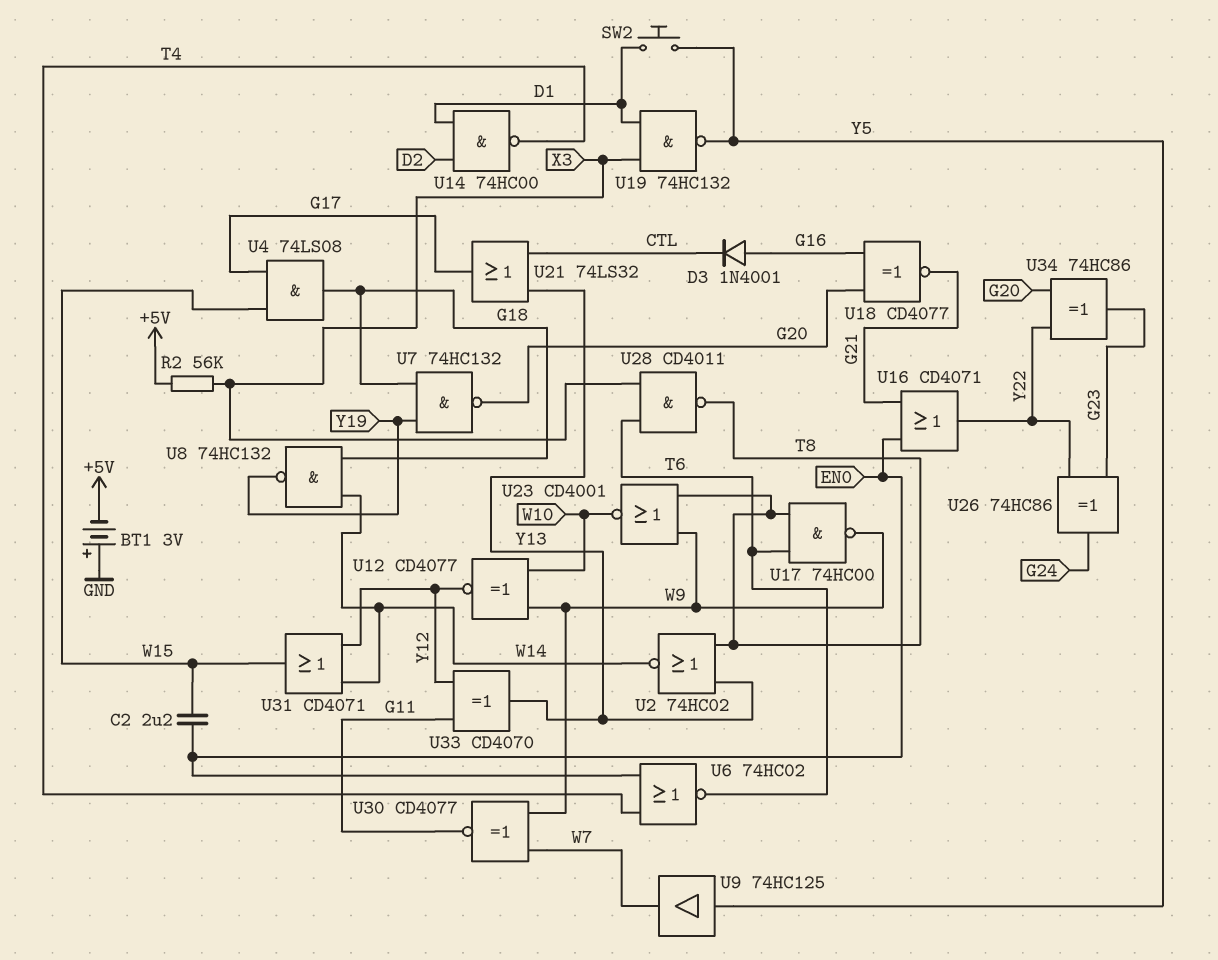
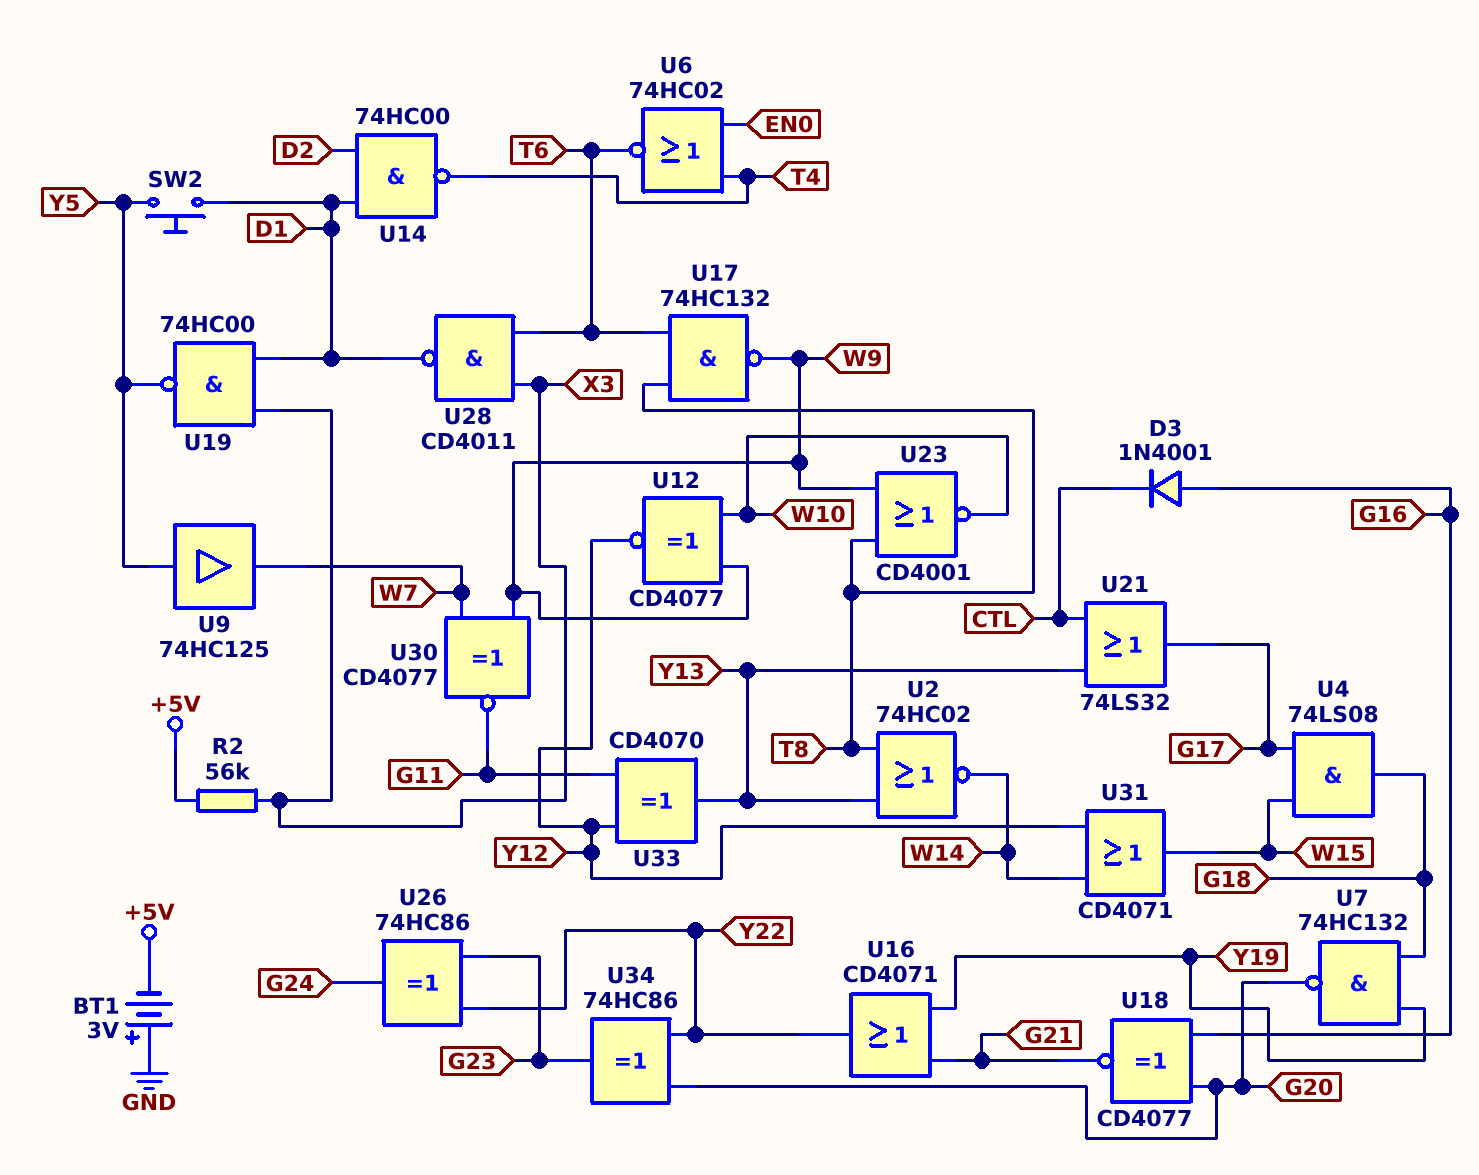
C2: 2.2uF (EN0, W15) -> none
U8: NAND 74HC132 (in G18, in W14, out Y19) -> none
U16: OR CD4071 (in EN0, in G21, out Y22) -> OR CD4071 (in G21, in Y19, out Y22)
U17: NAND 74HC00 (in T6, in T8, out W9) -> NAND 74HC132 (in T6, in T8, out W9)
U19: NAND 74HC132 (in D1, in X3, out Y5) -> NAND 74HC00 (in D1, in X3, out Y5)
U28: NAND CD4011 (in T6, in X3, out T8) -> NAND CD4011 (in T6, in X3, out D1)

